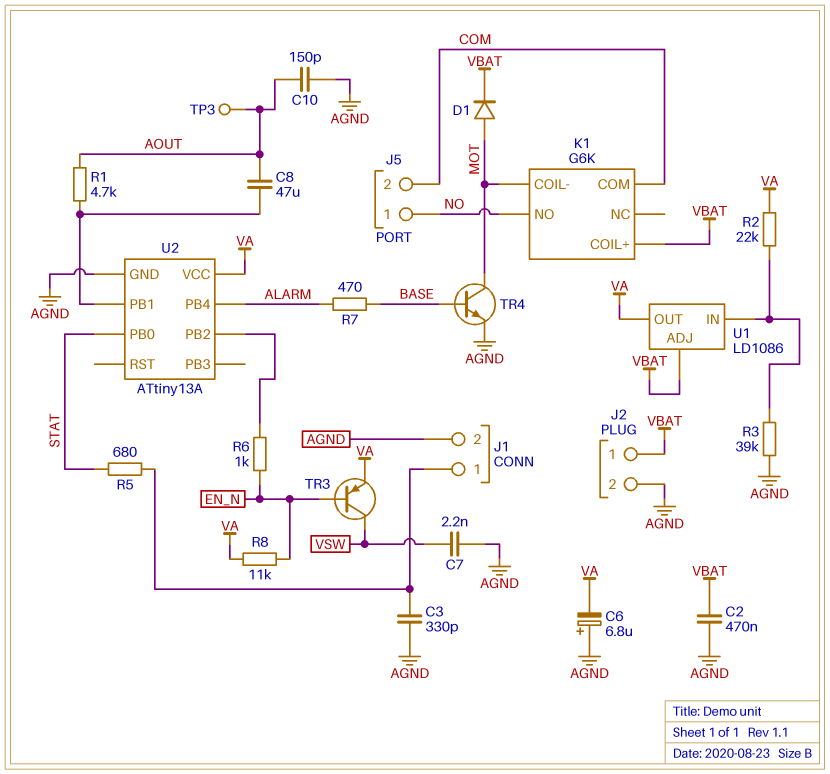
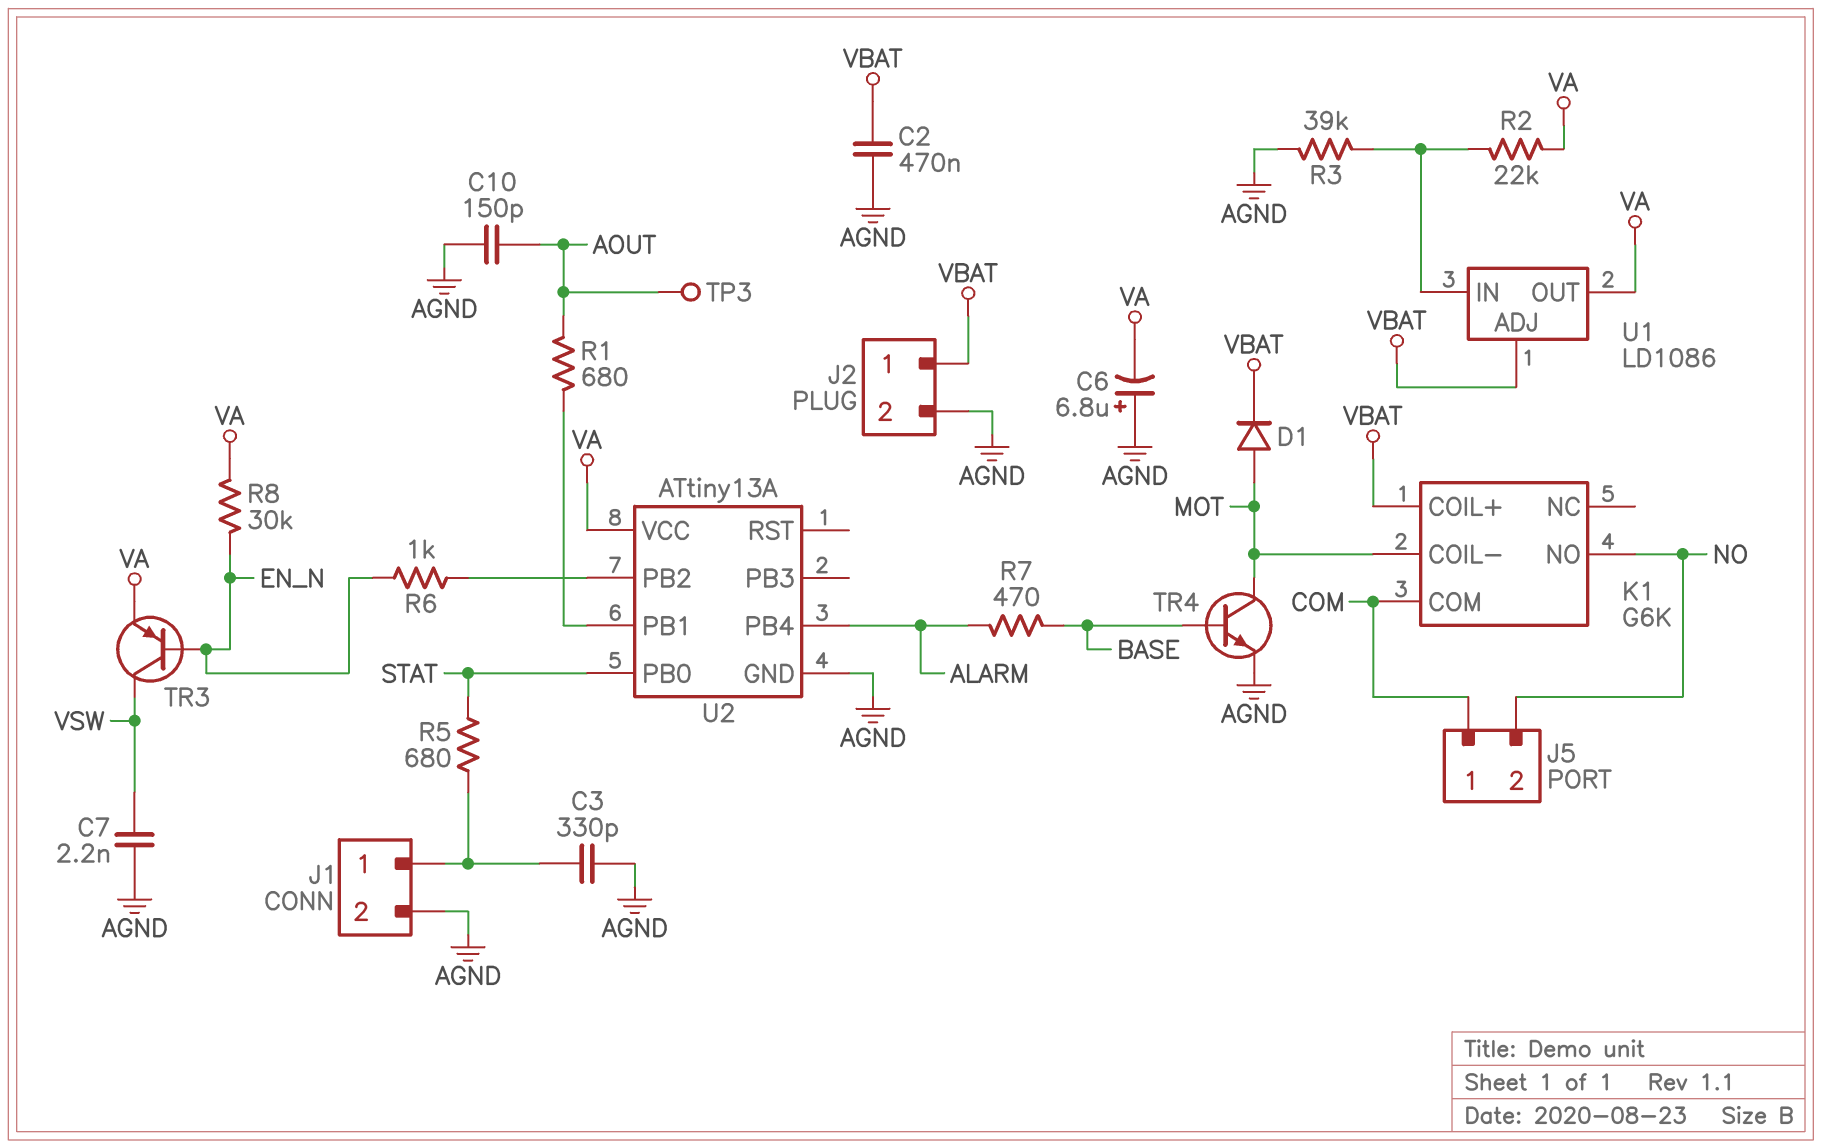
C8: 47uF (AOUT, U2/PB1) -> none
J5 pin 1: NO -> COM
J5 pin 2: COM -> NO
R1: 4.7k (AOUT, U2/PB1) -> 680 (AOUT, U2/PB1)
R8: 11k (EN_N, VA) -> 30k (EN_N, VA)

